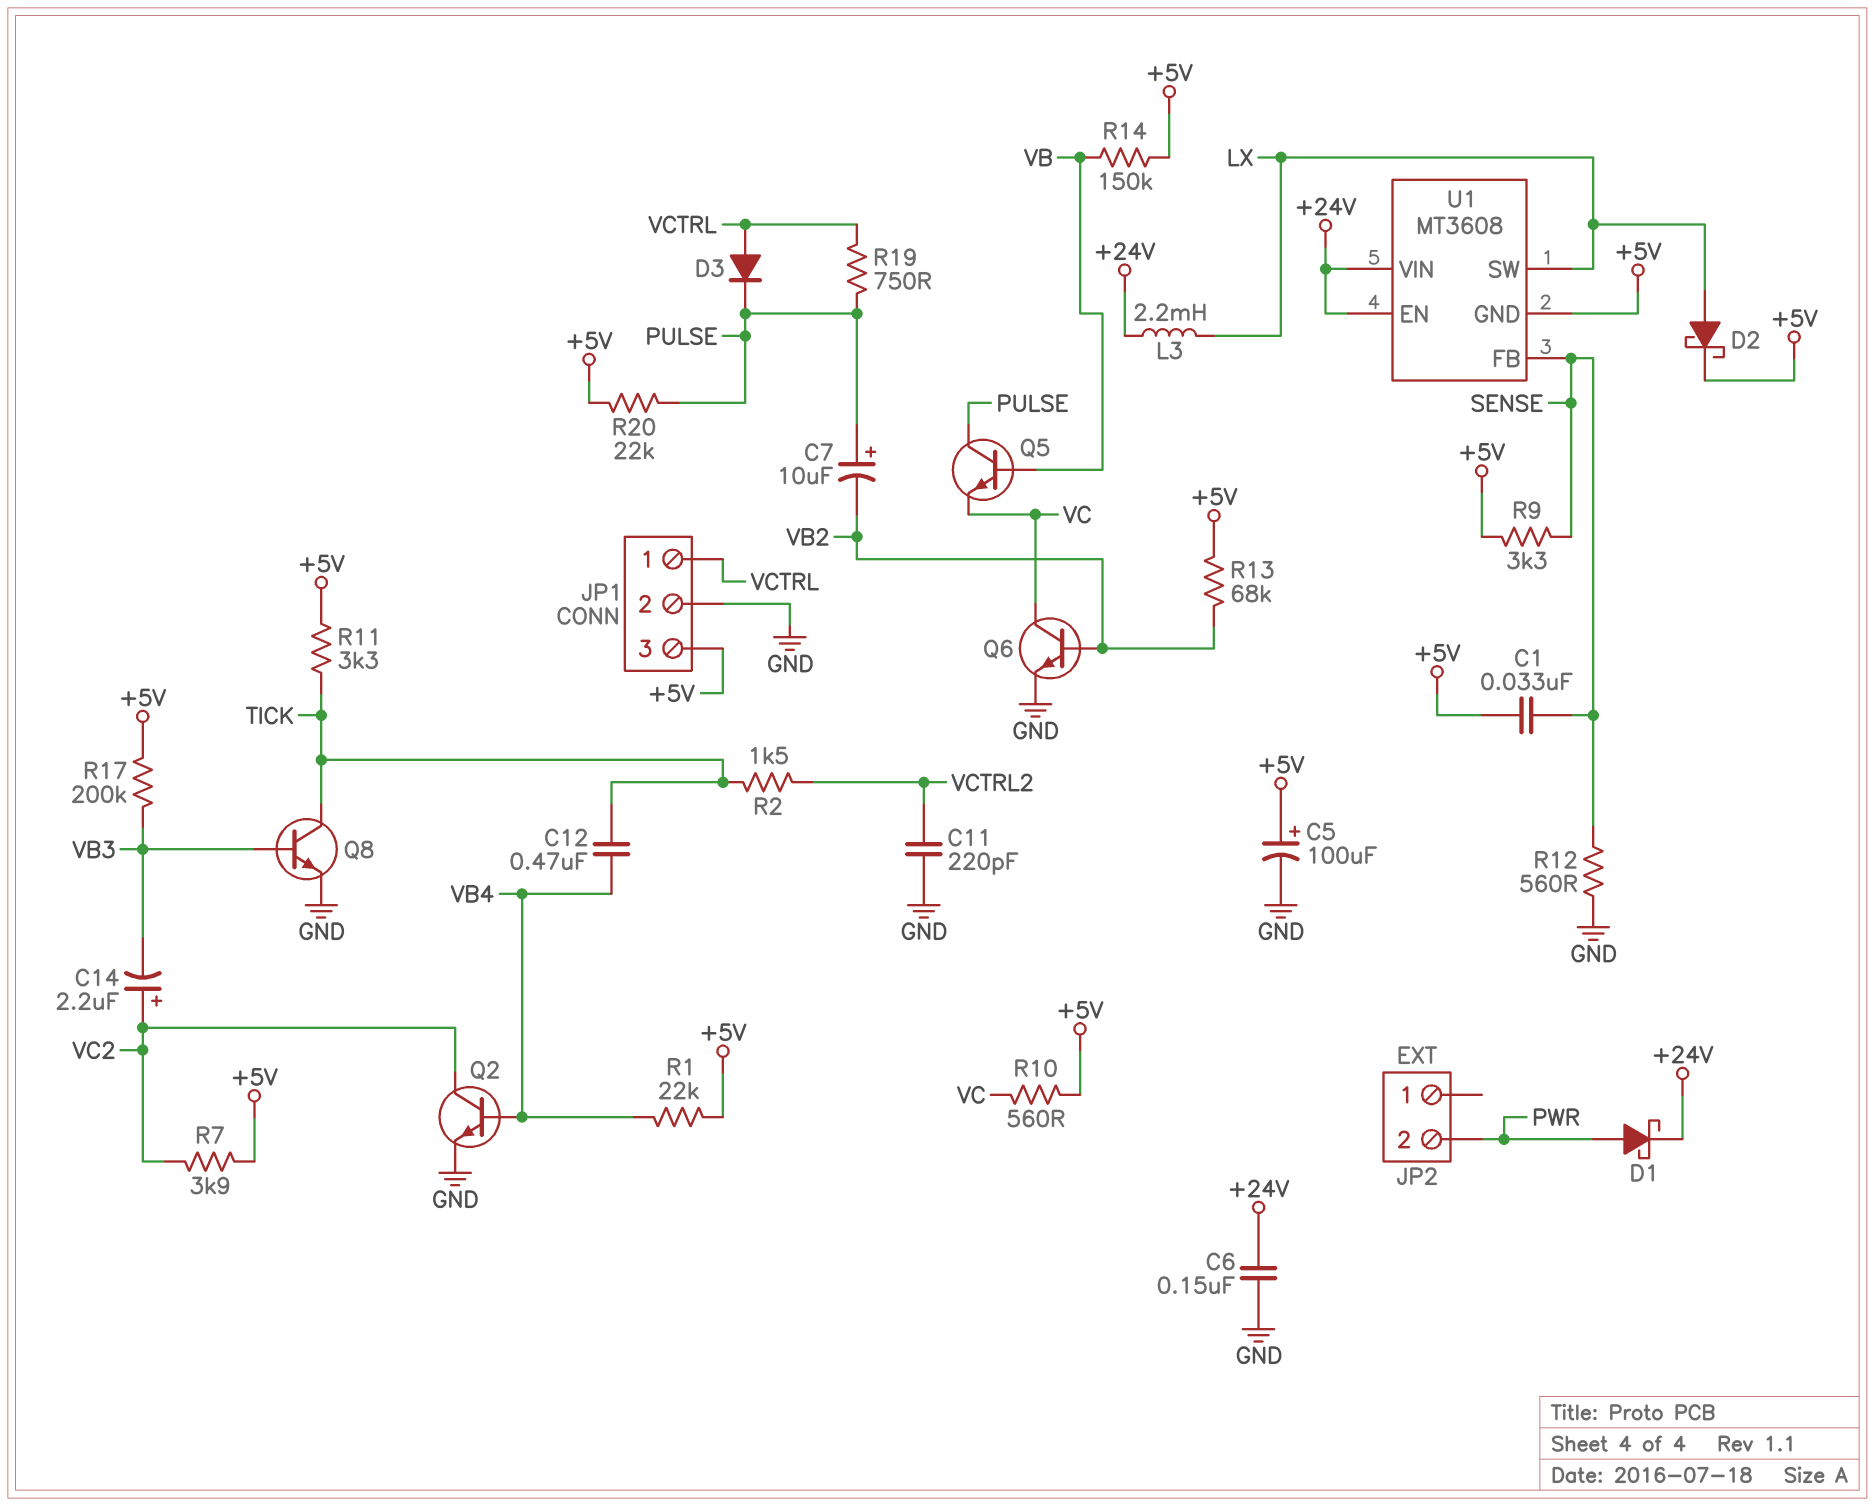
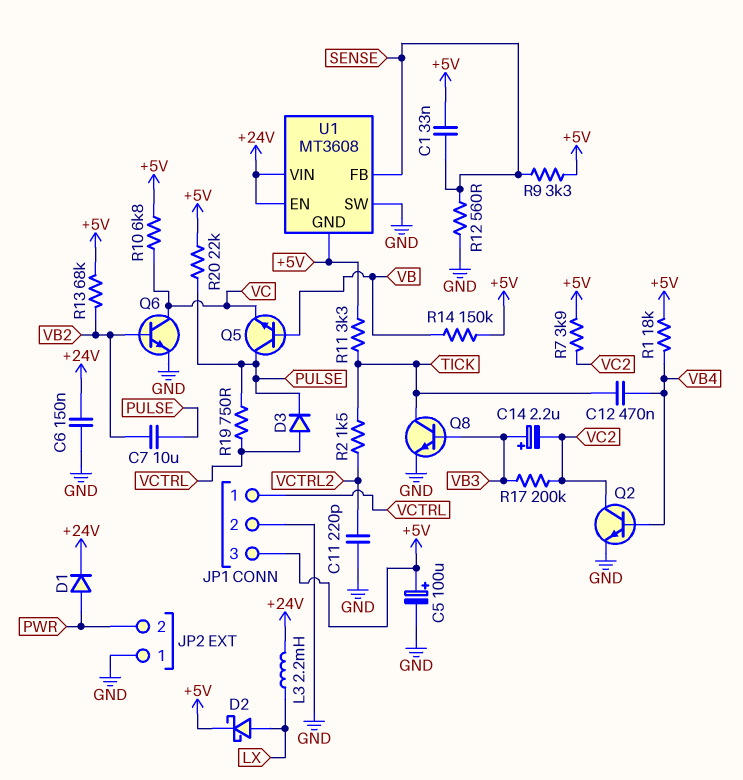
C7: 10uF (plus PULSE, minus VB2) -> 10uF (PULSE, VB2)
C14: 2.2uF (plus VC2, minus VB3) -> 2.2uF (plus VB3, minus VC2)
D1: schottky (A PWR, K +24V) -> diode (A PWR, K +24V)
JP2 pin 1: none -> GND
R1: 22k (+5V, VB4) -> 18k (+5V, VB4)
R10: 560 (+5V, VC) -> 6.8k (+5V, VC)
R17: 200k (+5V, VB3) -> 200k (VB3, VC2)
U1 pin SW: LX -> GND

